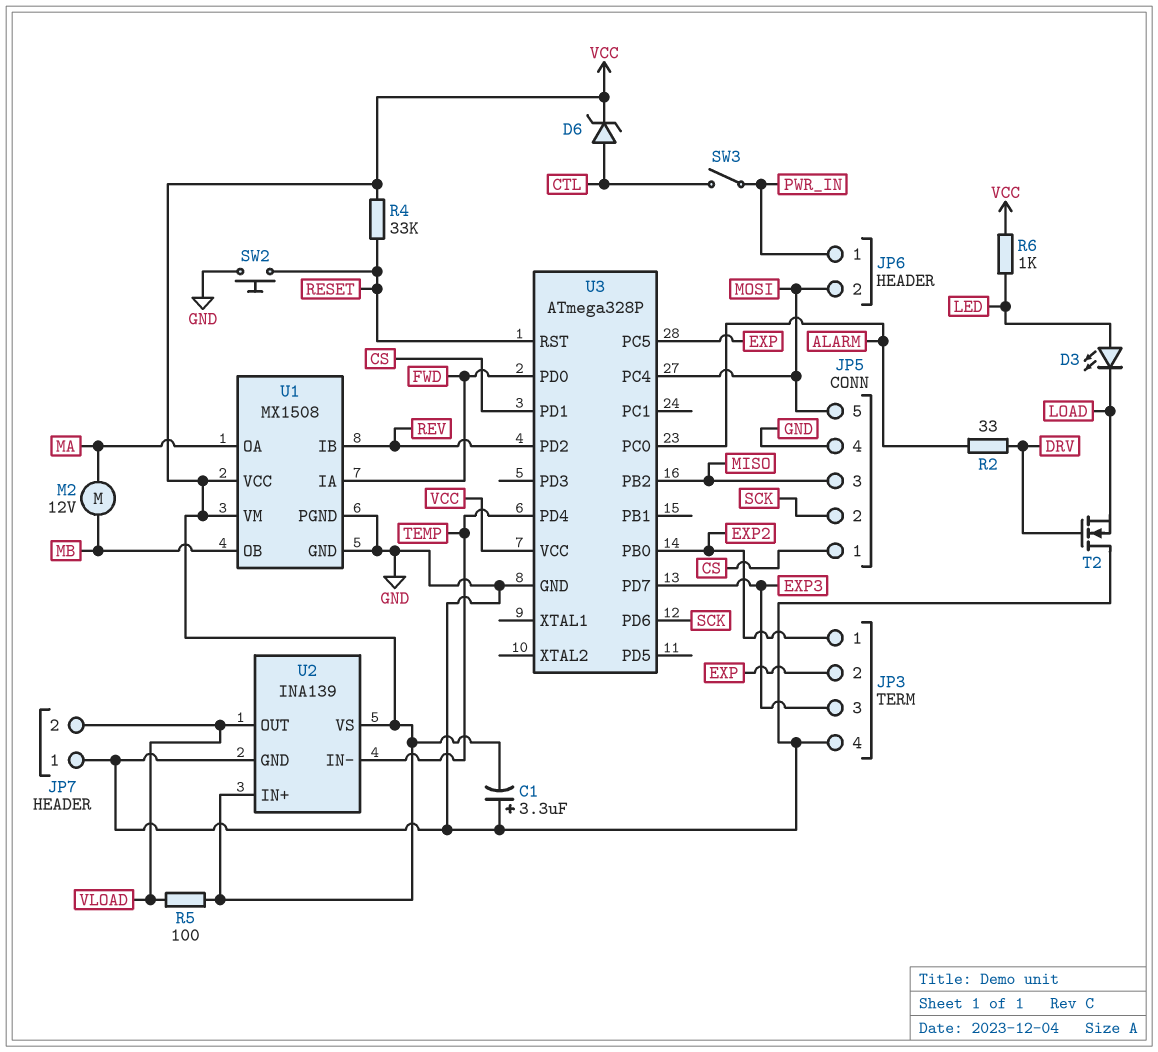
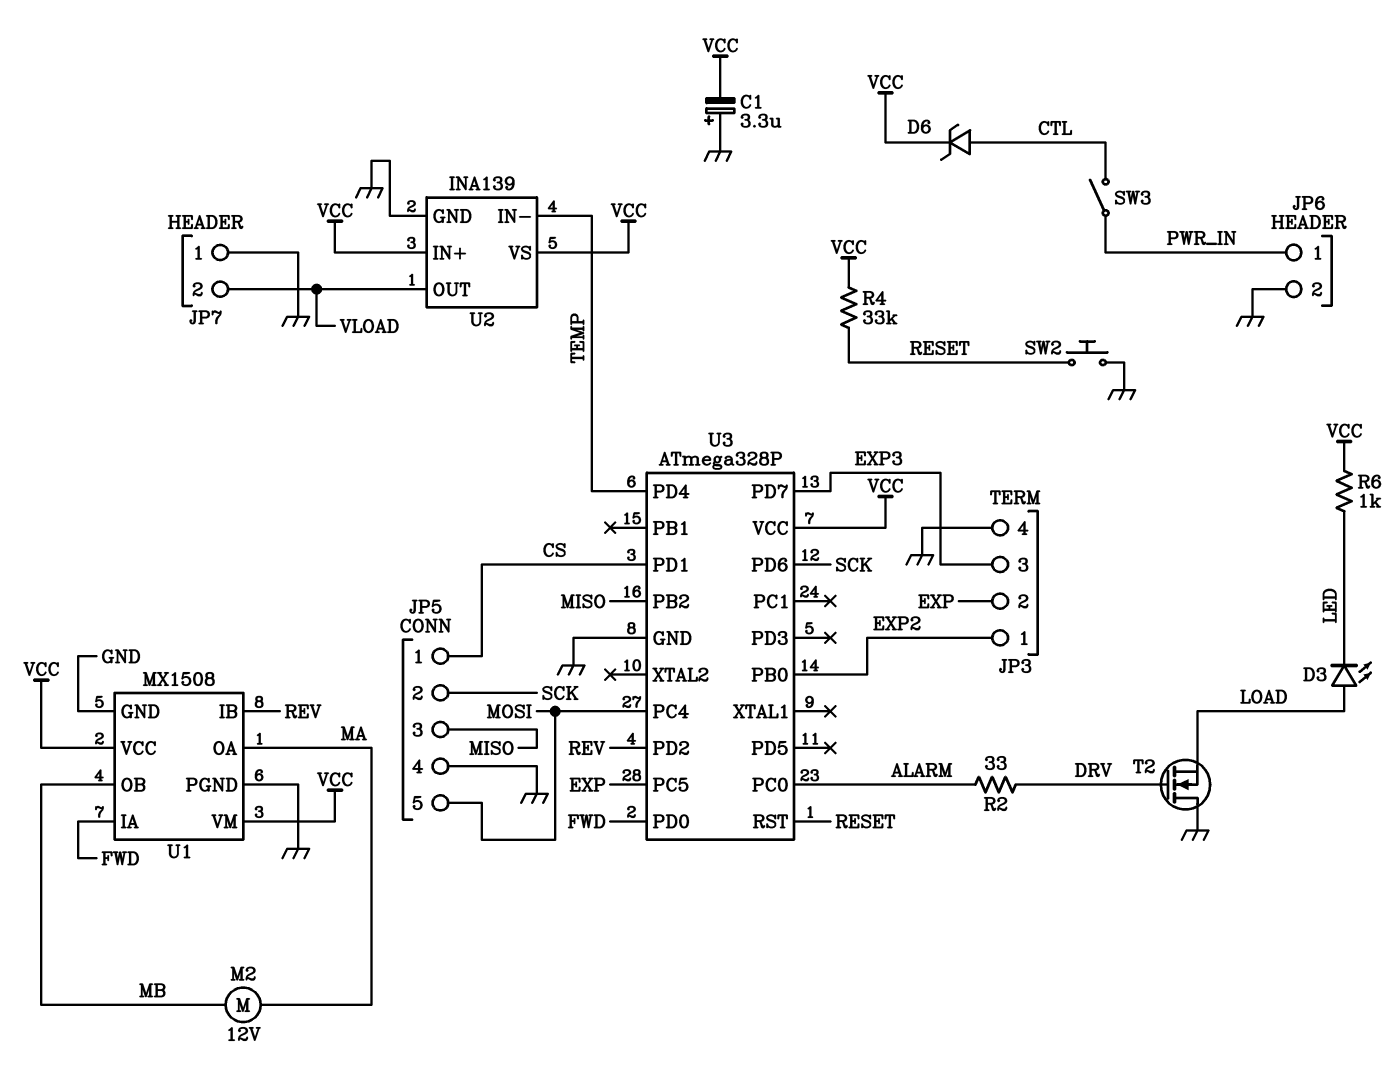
D3: LED (A LED, K LOAD) -> LED (A LOAD, K LED)
JP6 pin 2: MOSI -> GND
R5: 100 (VCC, VLOAD) -> none

